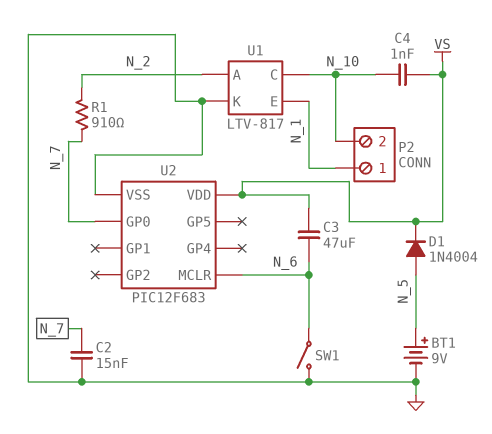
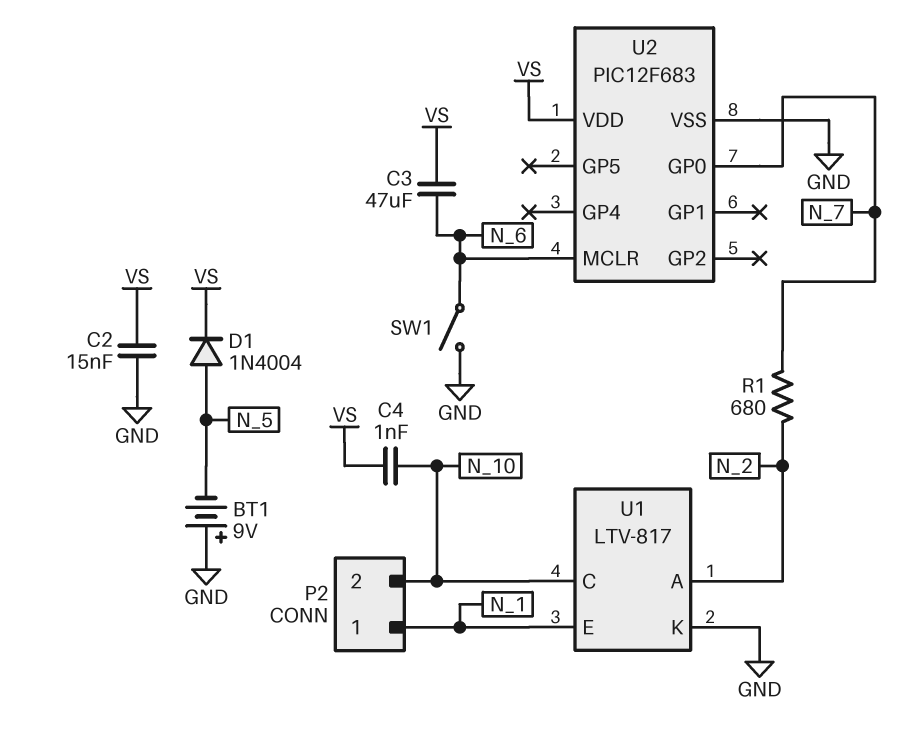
BT1: 9V (plus N_5, minus GND) -> 9V (plus GND, minus N_5)
C2: 15nF (GND, N_7) -> 15nF (GND, VS)
R1: 910 (N_2, N_7) -> 680 (N_2, N_7)

